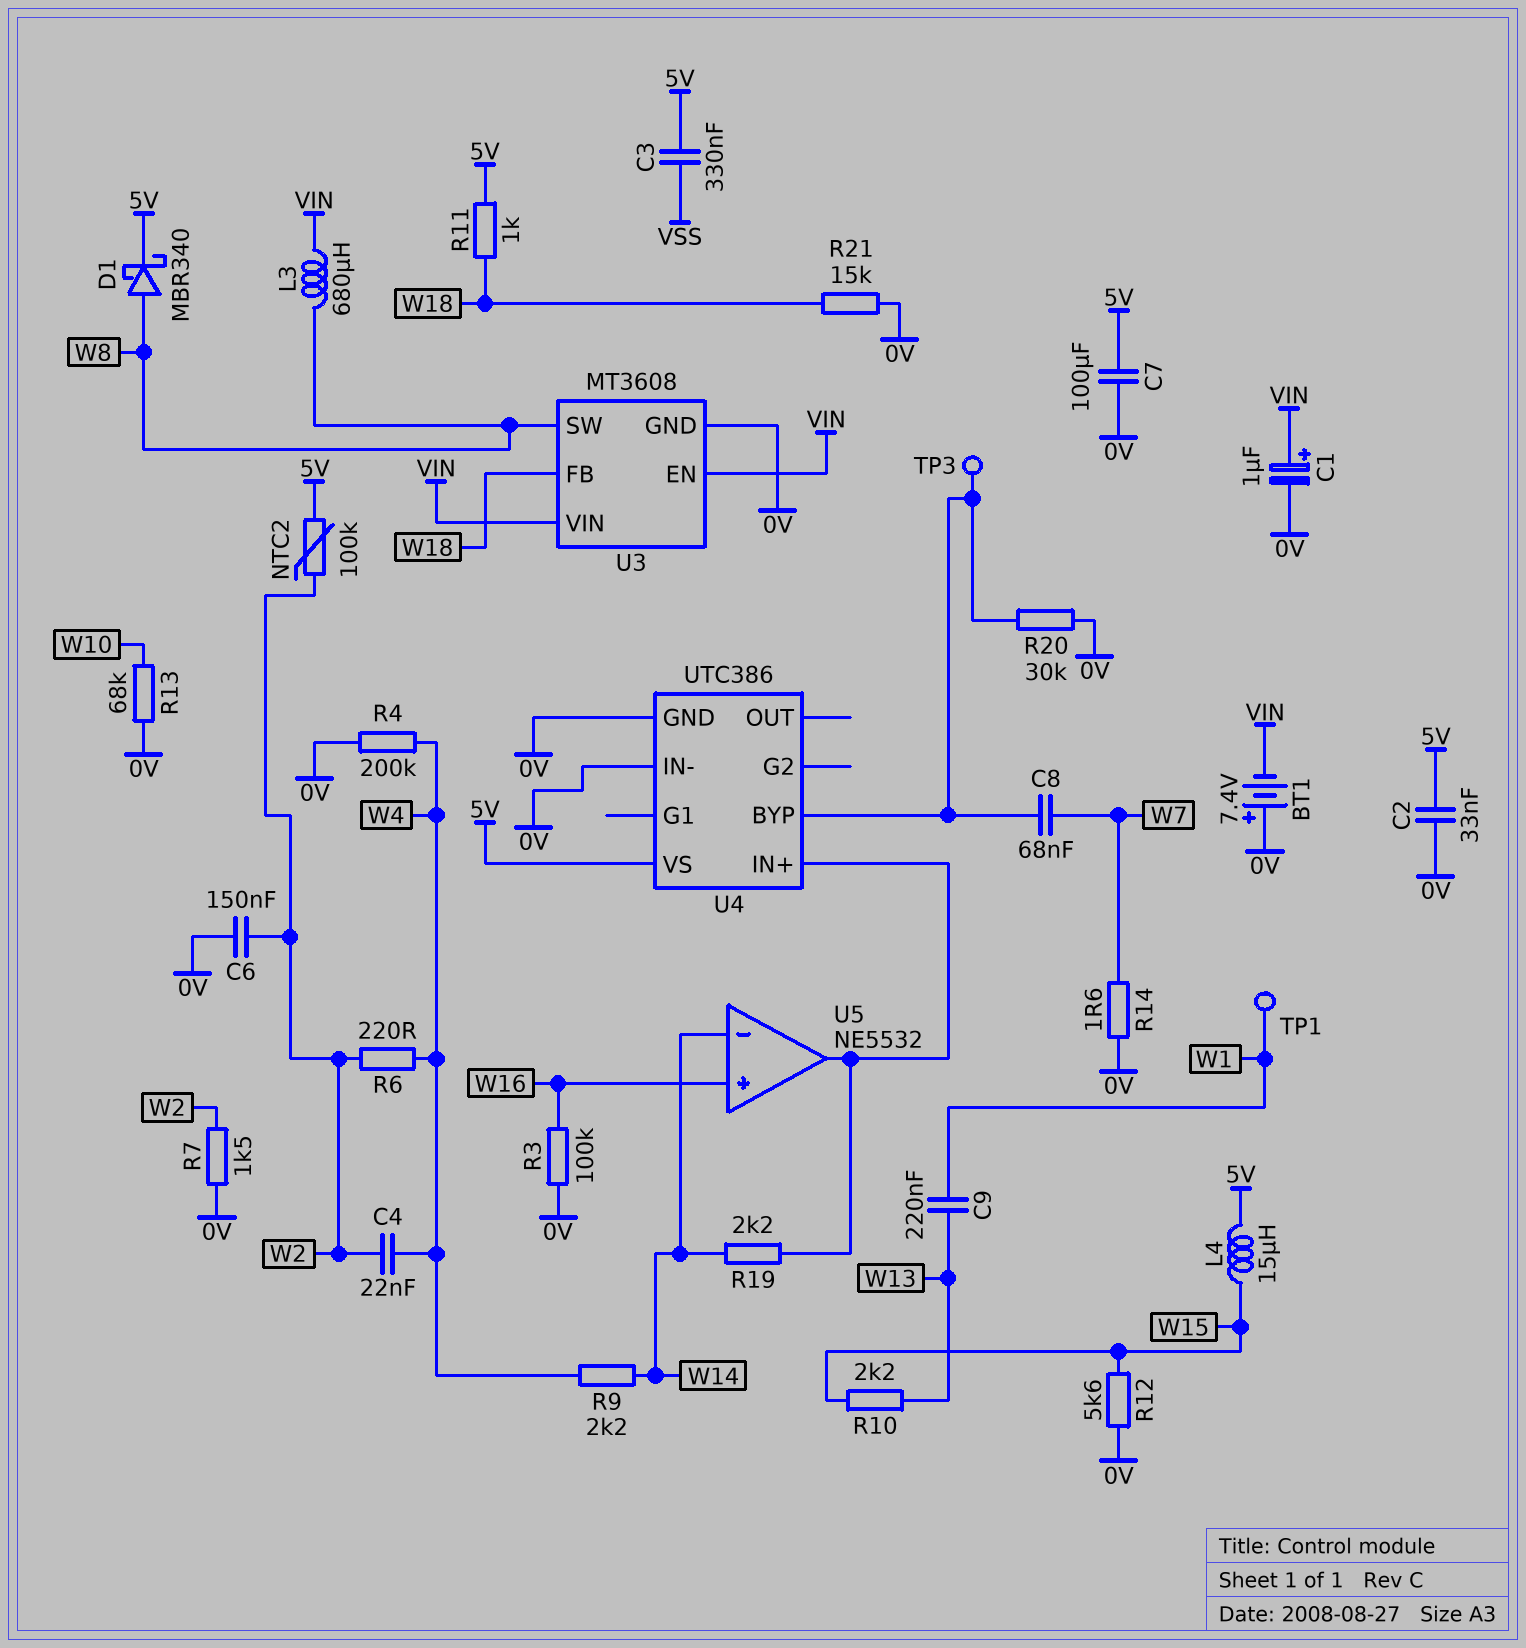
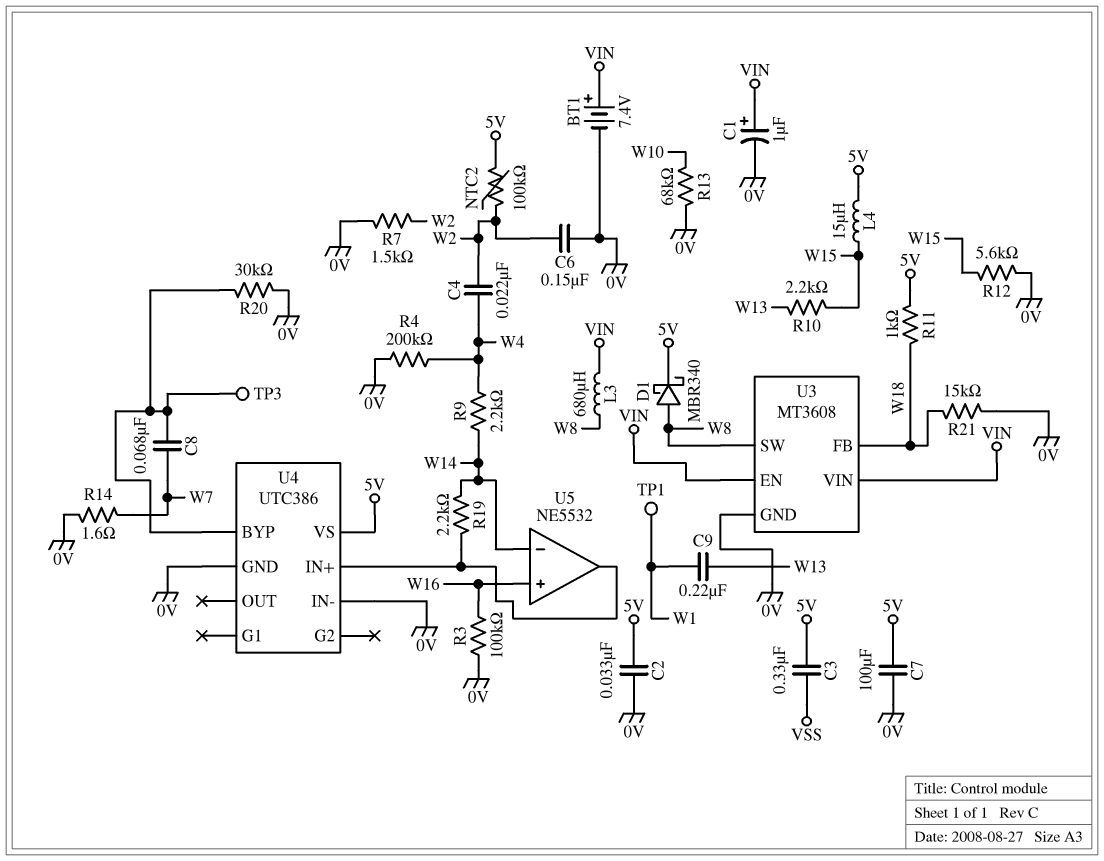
BT1: 7.4V (plus 0V, minus VIN) -> 7.4V (plus VIN, minus 0V)
R6: 220 (W2, W4) -> none

